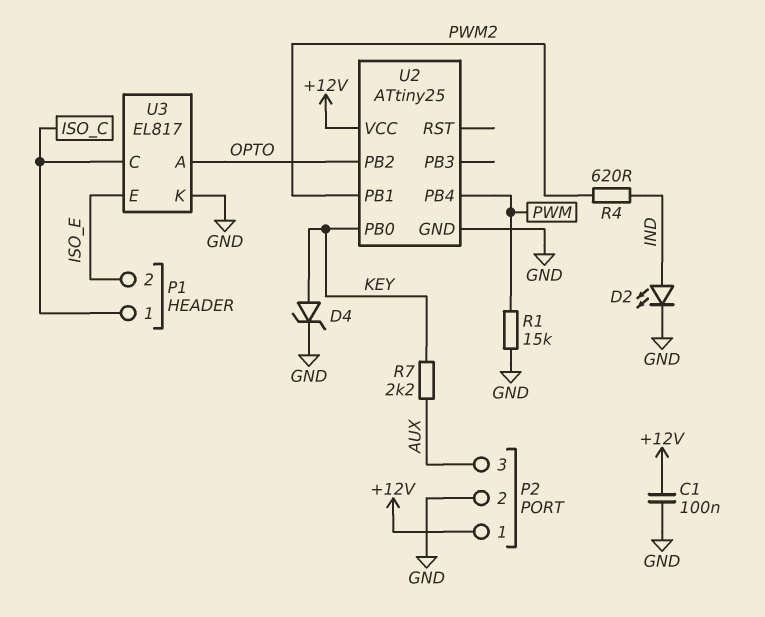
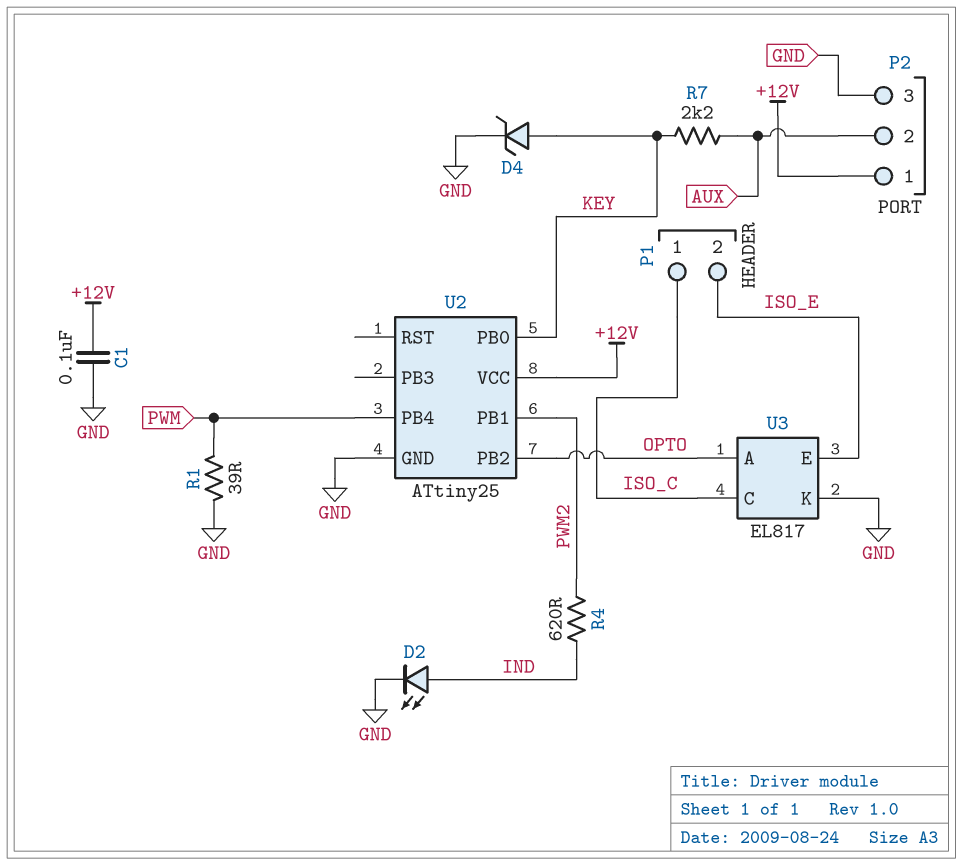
P2 pin 2: GND -> AUX
P2 pin 3: AUX -> GND
R1: 15k (GND, PWM) -> 39 (GND, PWM)

